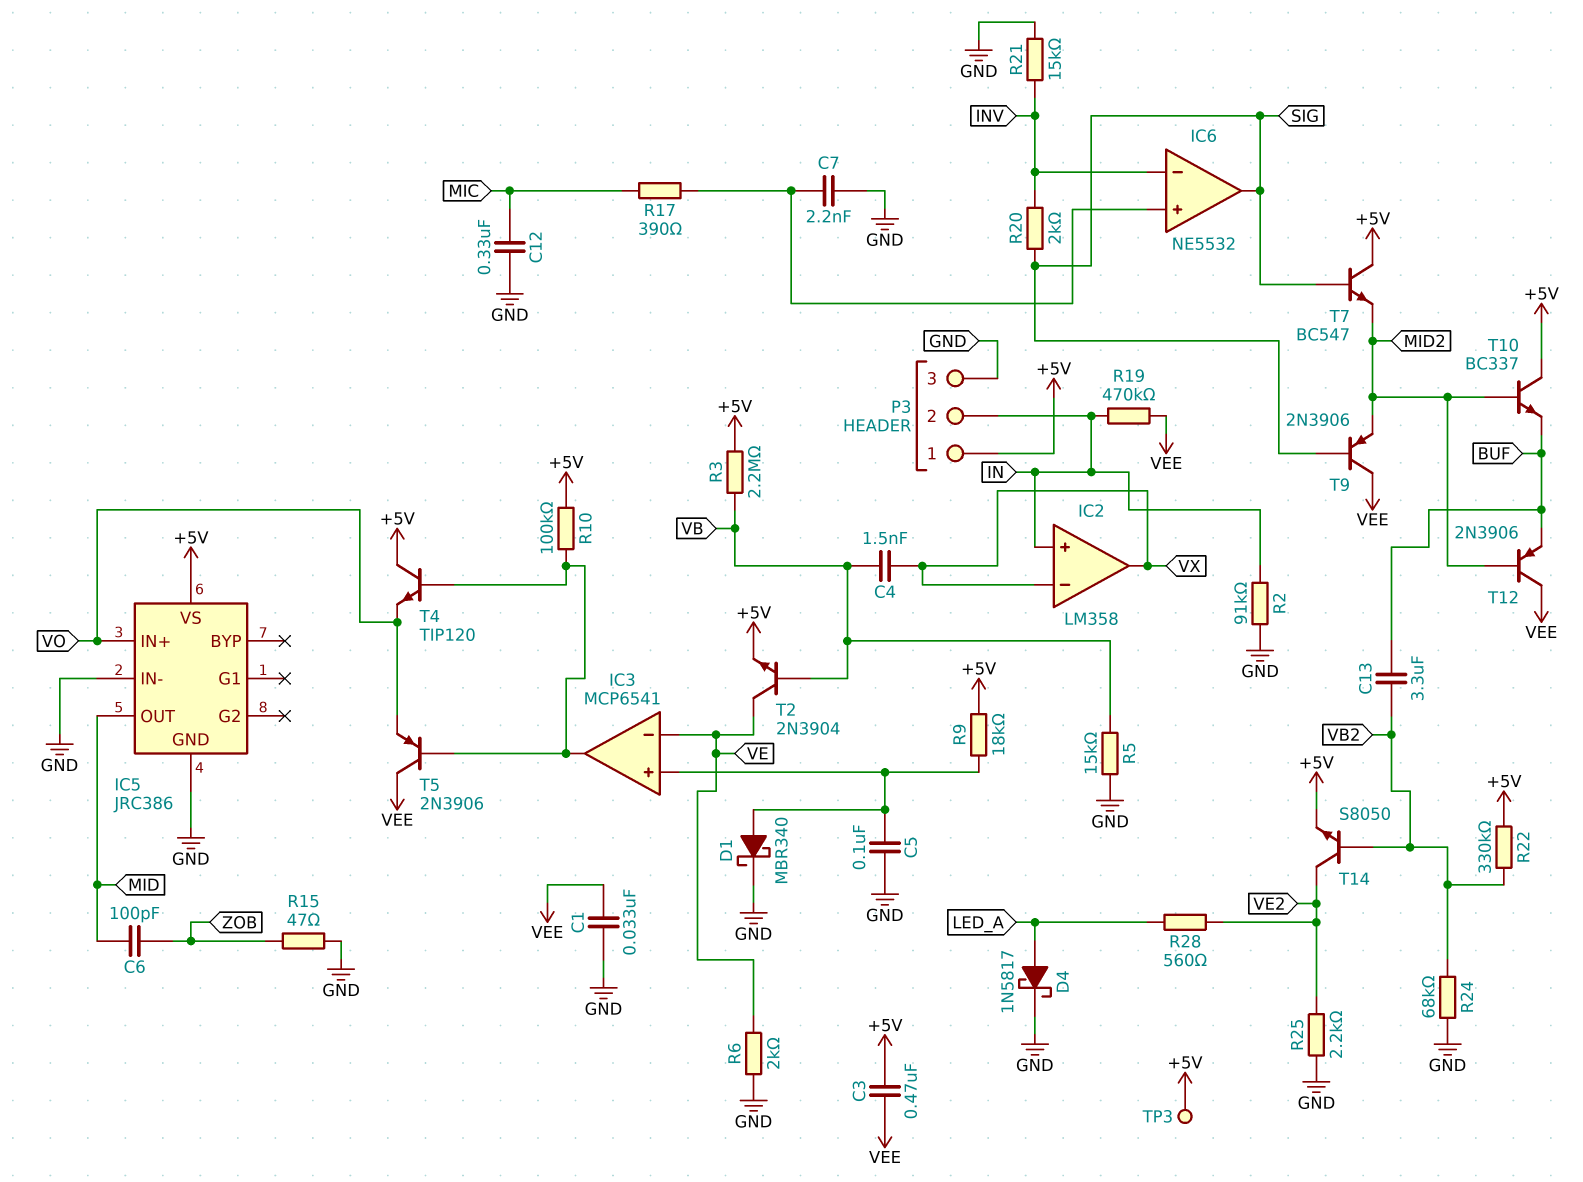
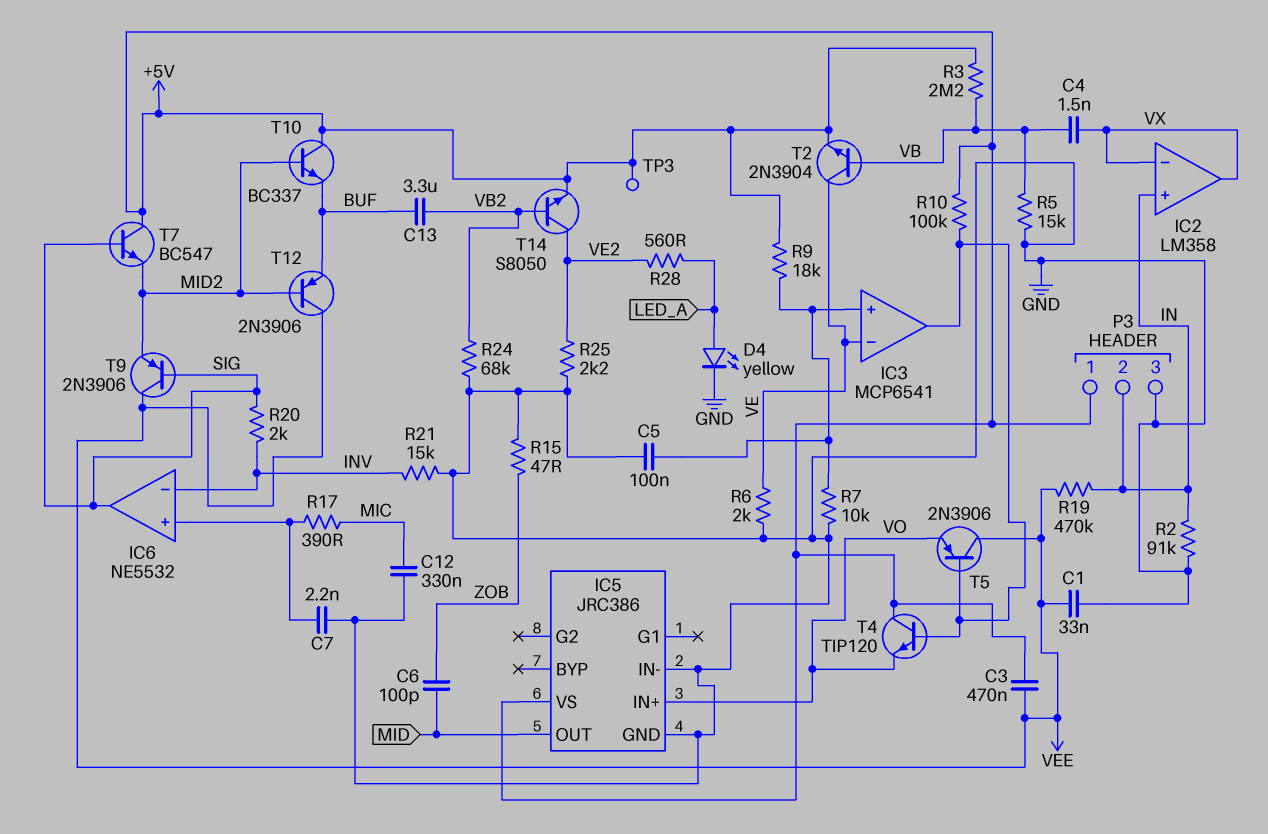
D1: schottky MBR340 (A IC3/in+, K GND) -> none
D4: schottky 1N5817 (A LED_A, K GND) -> LED yellow (A LED_A, K GND)
R7: none -> 10k (GND, IC3/in+)
R22: 330k (+5V, VB2) -> none

